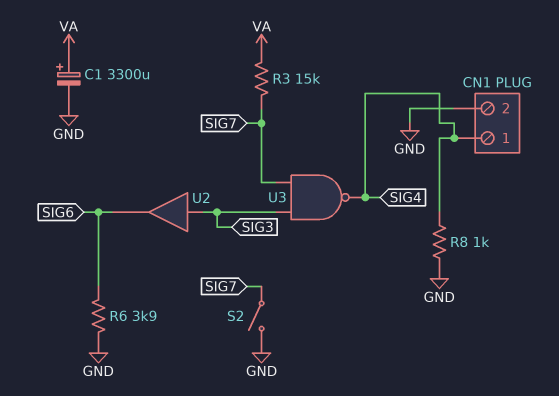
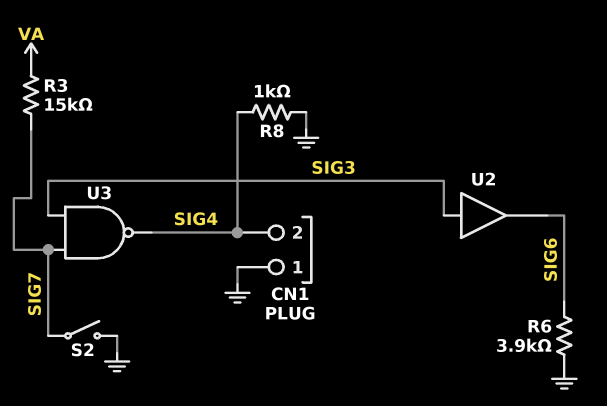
C1: 3300uF (plus VA, minus GND) -> none
CN1 pin 1: SIG4 -> GND
CN1 pin 2: GND -> SIG4

